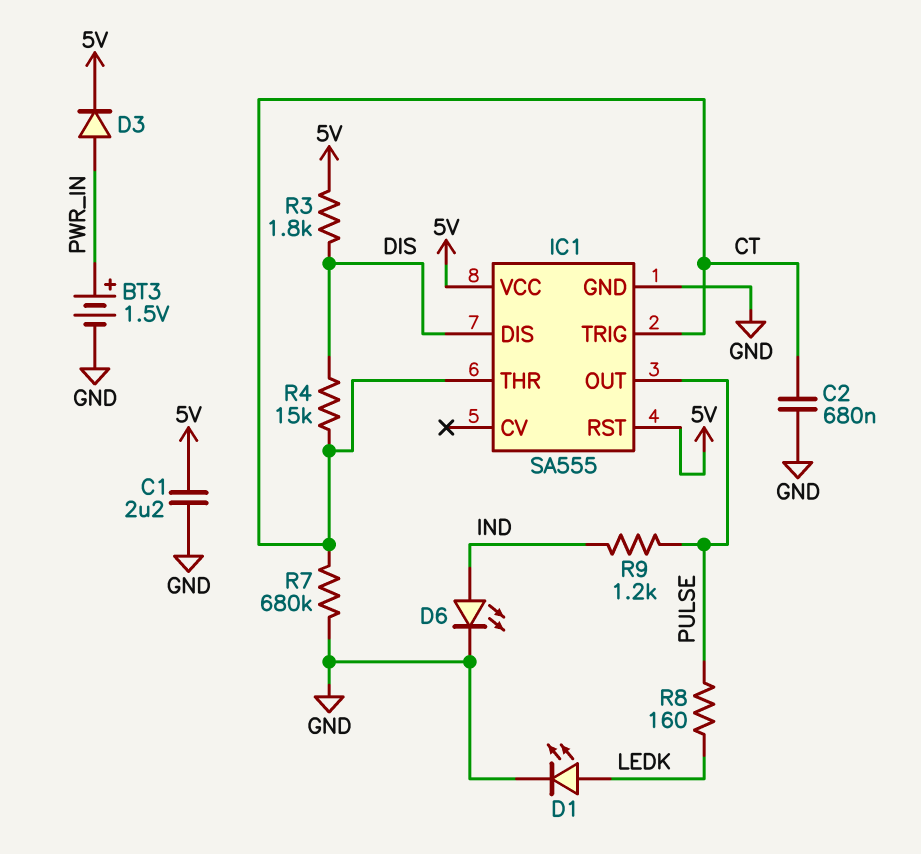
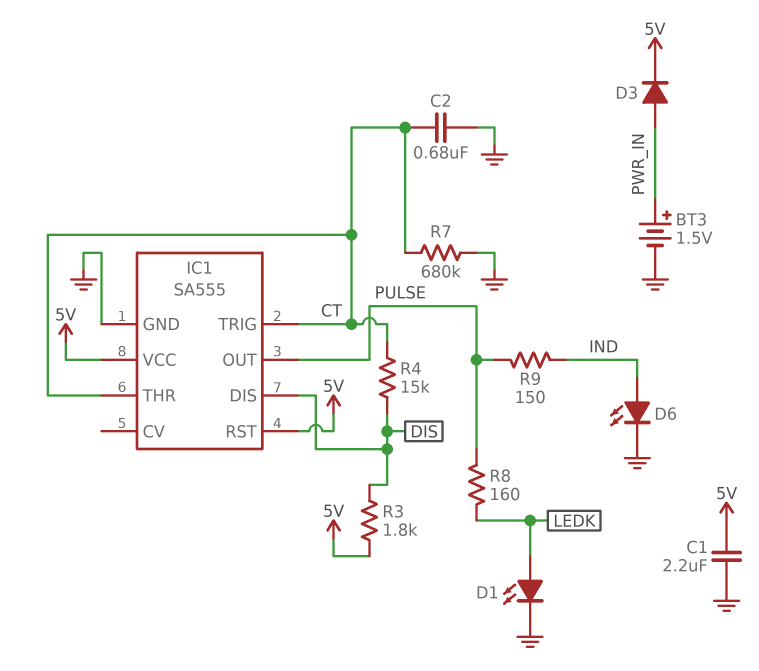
R9: 1.2k (IND, PULSE) -> 150 (IND, PULSE)

